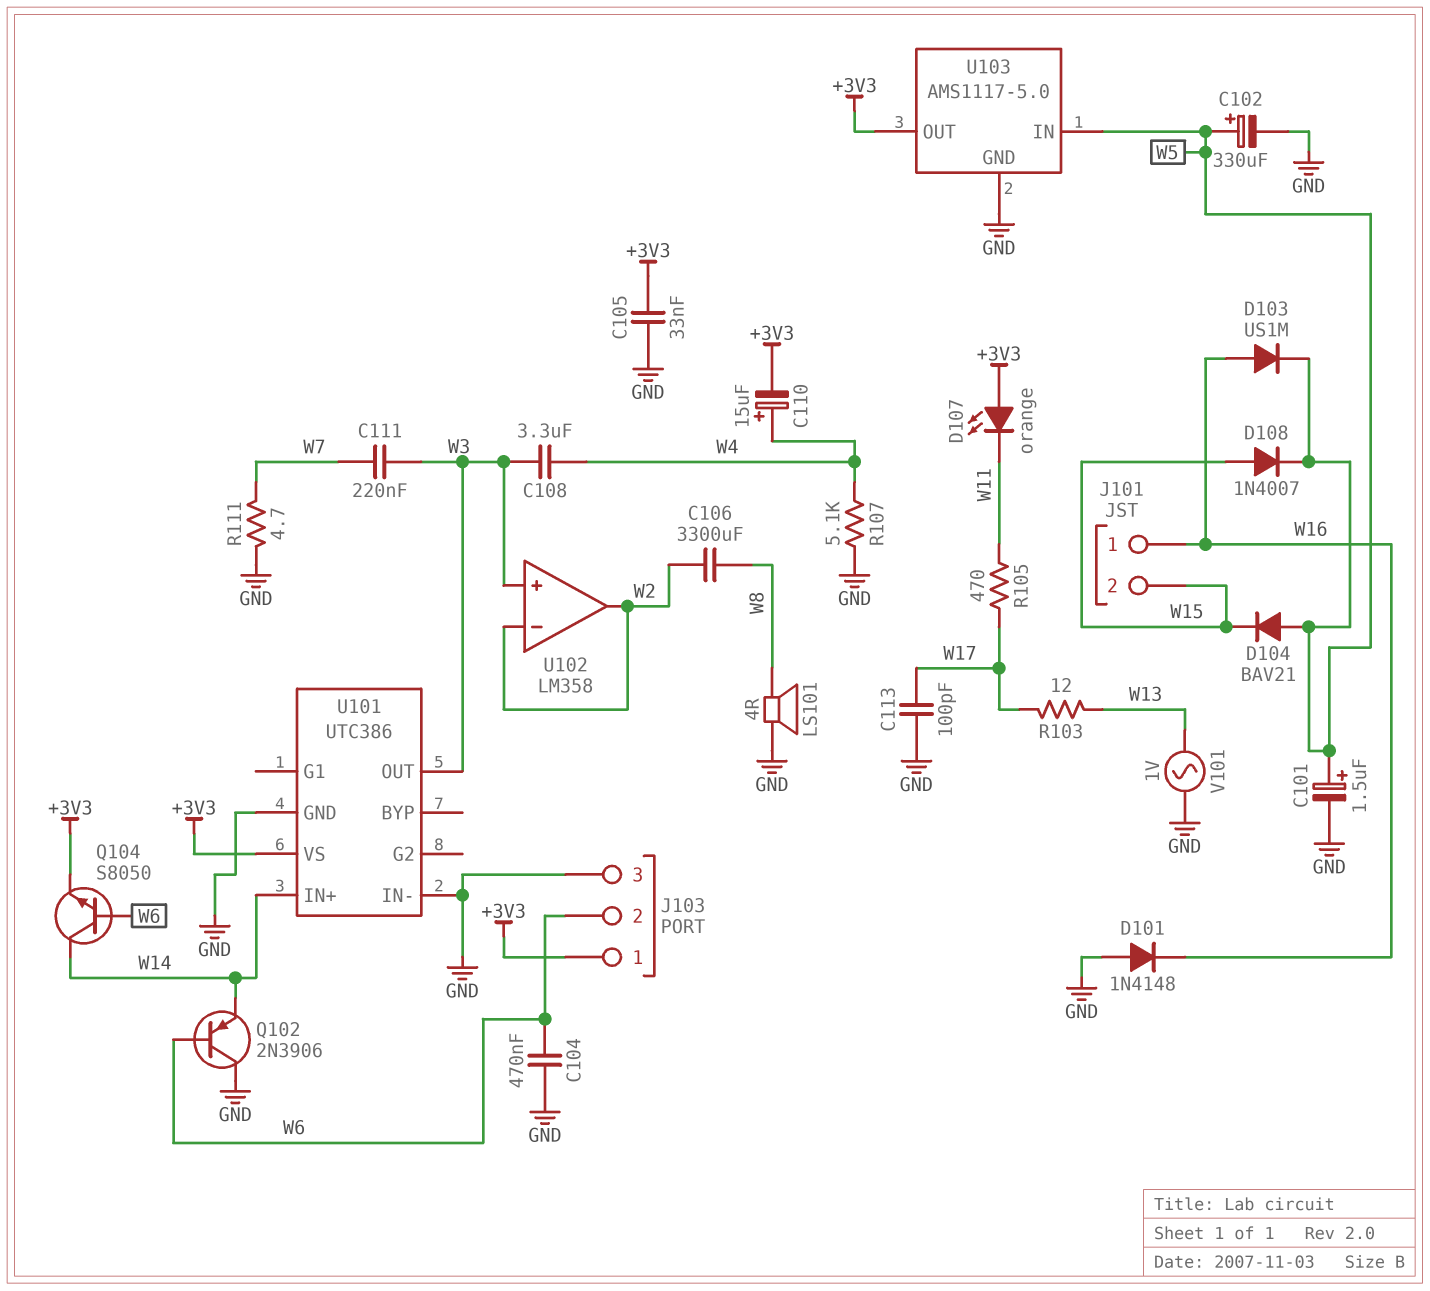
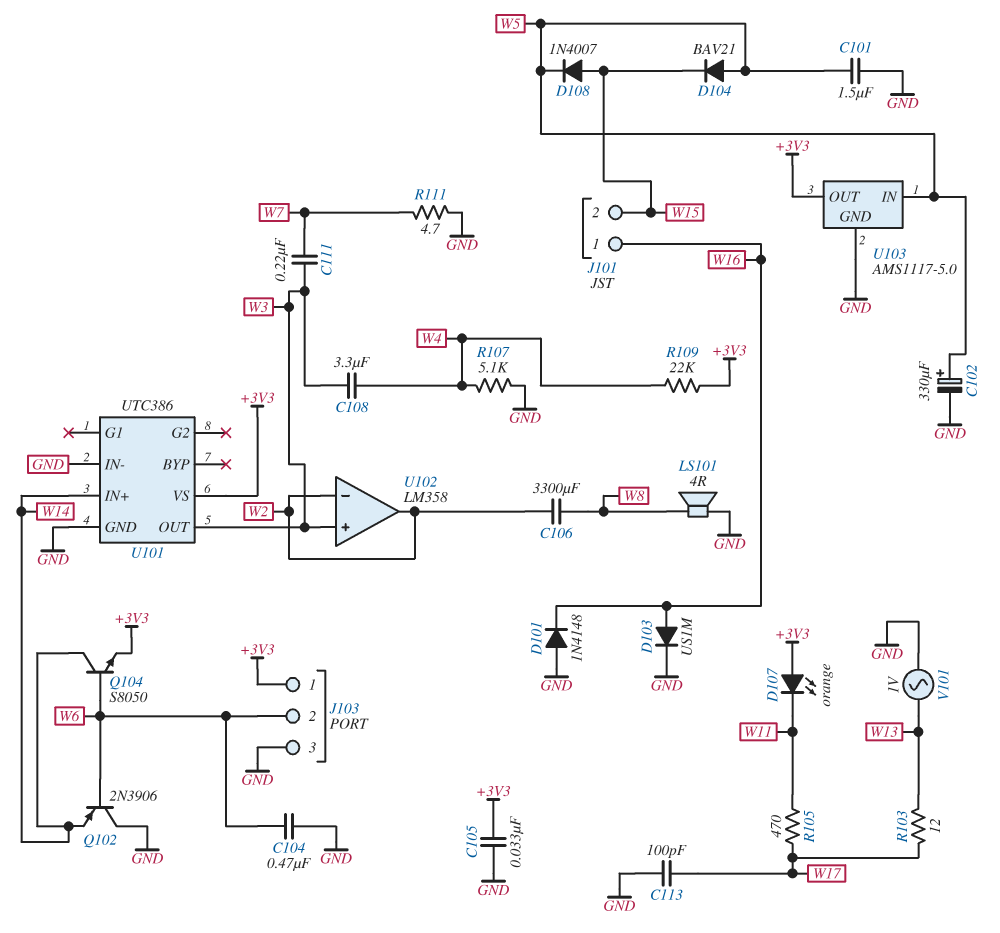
C101: 1.5uF (plus W5, minus GND) -> 1.5uF (GND, W5)
C110: 15uF (plus W4, minus +3V3) -> none
D103: diode US1M (A W16, K W5) -> diode US1M (A W16, K GND)
R109: none -> 22k (+3V3, W4)

